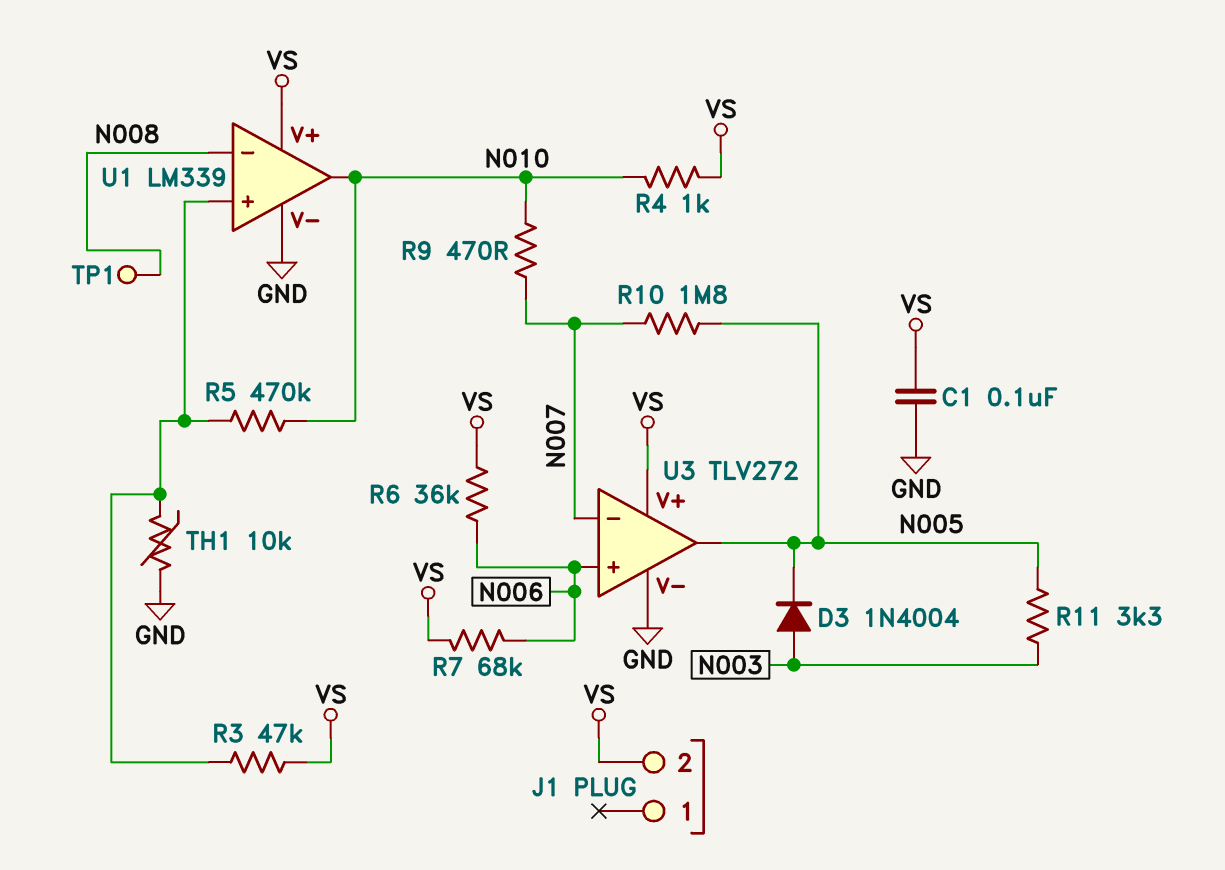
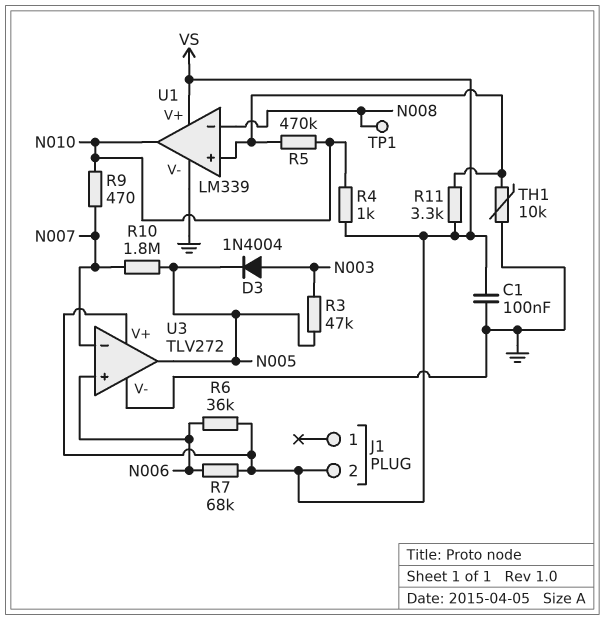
R3: 47k (U1/in+, VS) -> 47k (N003, N005)
R11: 3.3k (N003, N005) -> 3.3k (U1/in+, VS)

